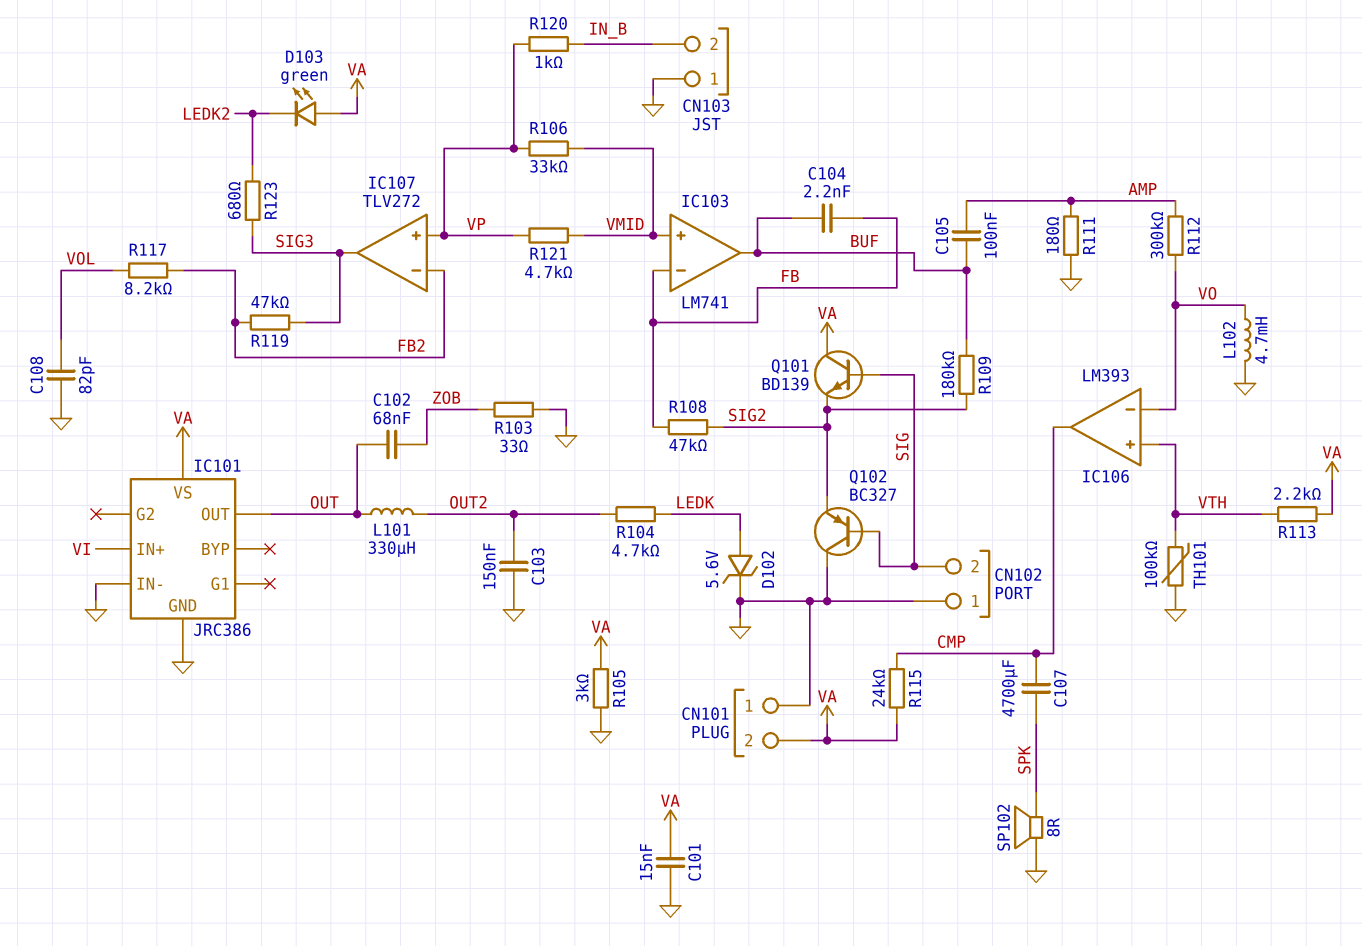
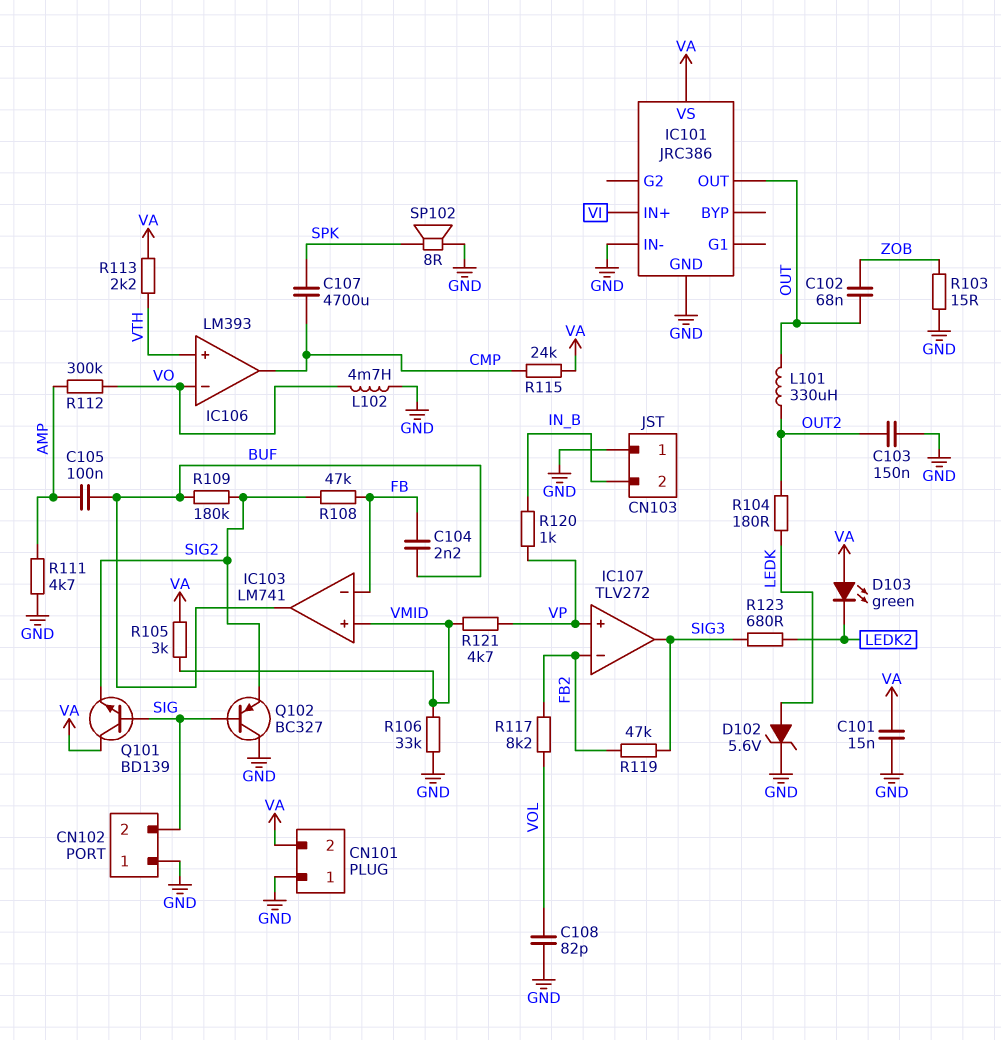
R103: 33 (GND, ZOB) -> 15 (GND, ZOB)
R104: 4.7k (LEDK, OUT2) -> 180 (LEDK, OUT2)
R105: 3k (GND, VA) -> 3k (VA, VMID)
R106: 33k (VMID, VP) -> 33k (GND, VMID)
R111: 180 (AMP, GND) -> 4.7k (AMP, GND)
TH101: 100k (GND, VTH) -> none

